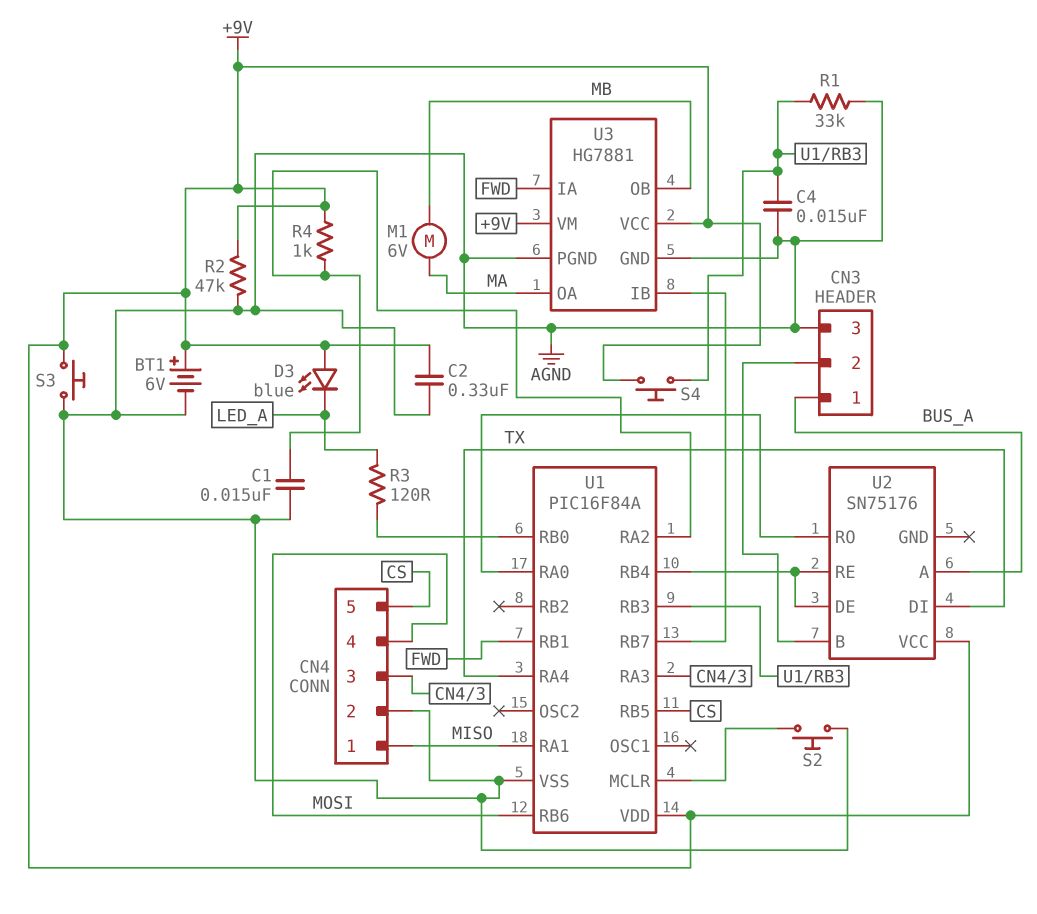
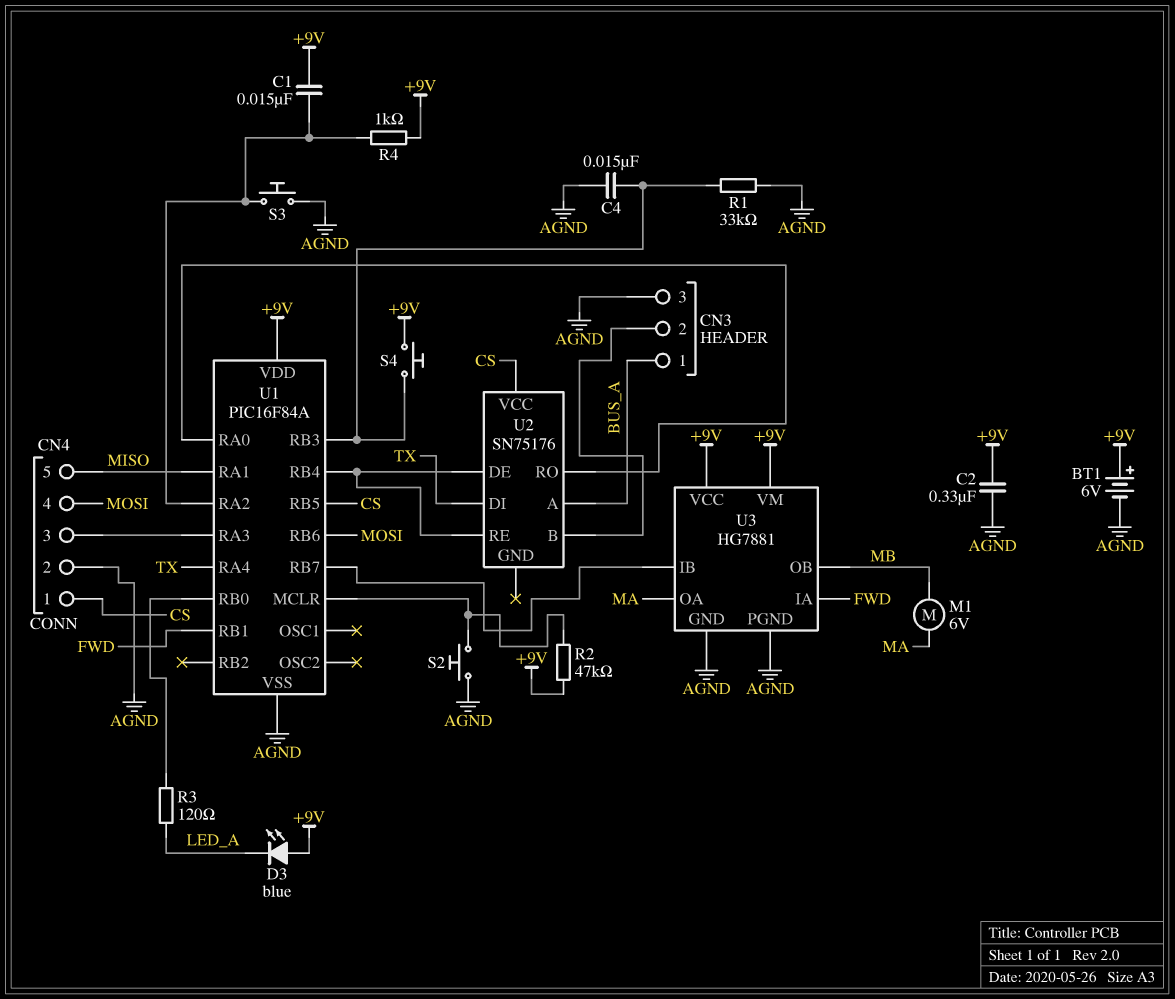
C1: 15nF (AGND, U1/RA2) -> 15nF (+9V, U1/RA2)
CN4 pin 1: MISO -> CS
CN4 pin 5: CS -> MISO
R2: 47k (+9V, AGND) -> 47k (+9V, U1/MCLR)
S3: button (+9V, AGND) -> button (AGND, U1/RA2)
U2 pin VCC: +9V -> CS

